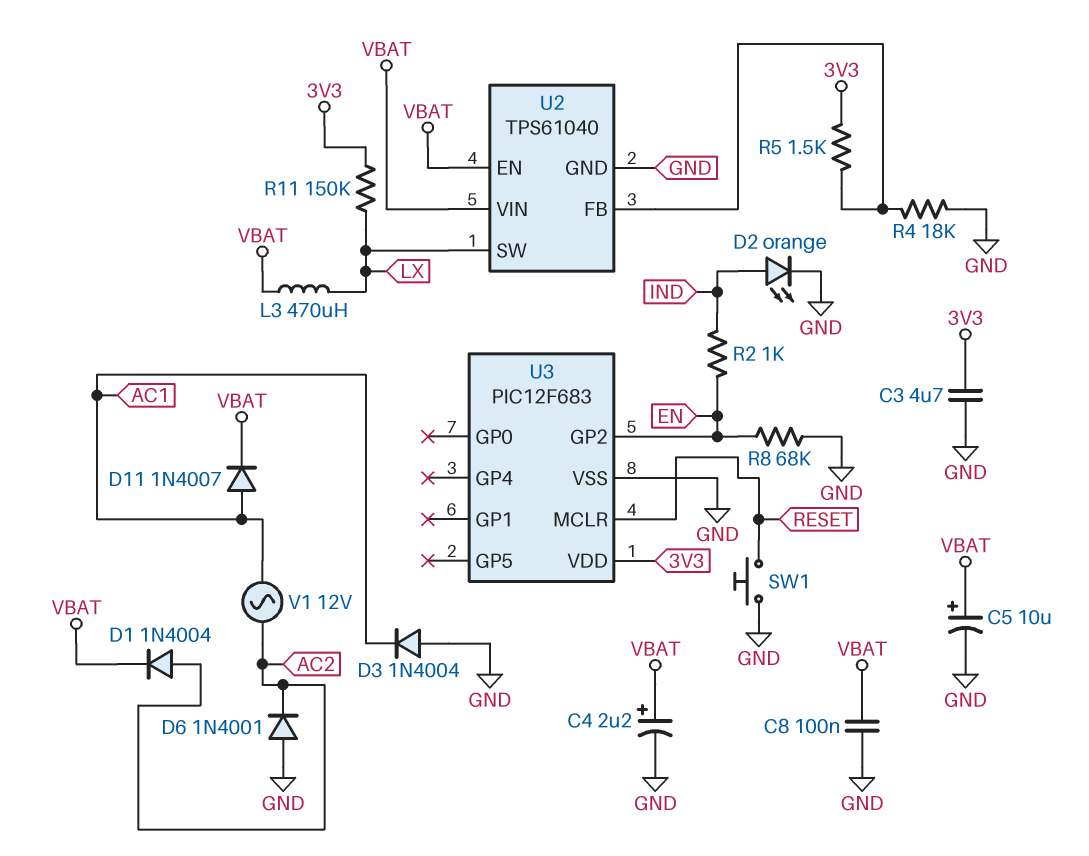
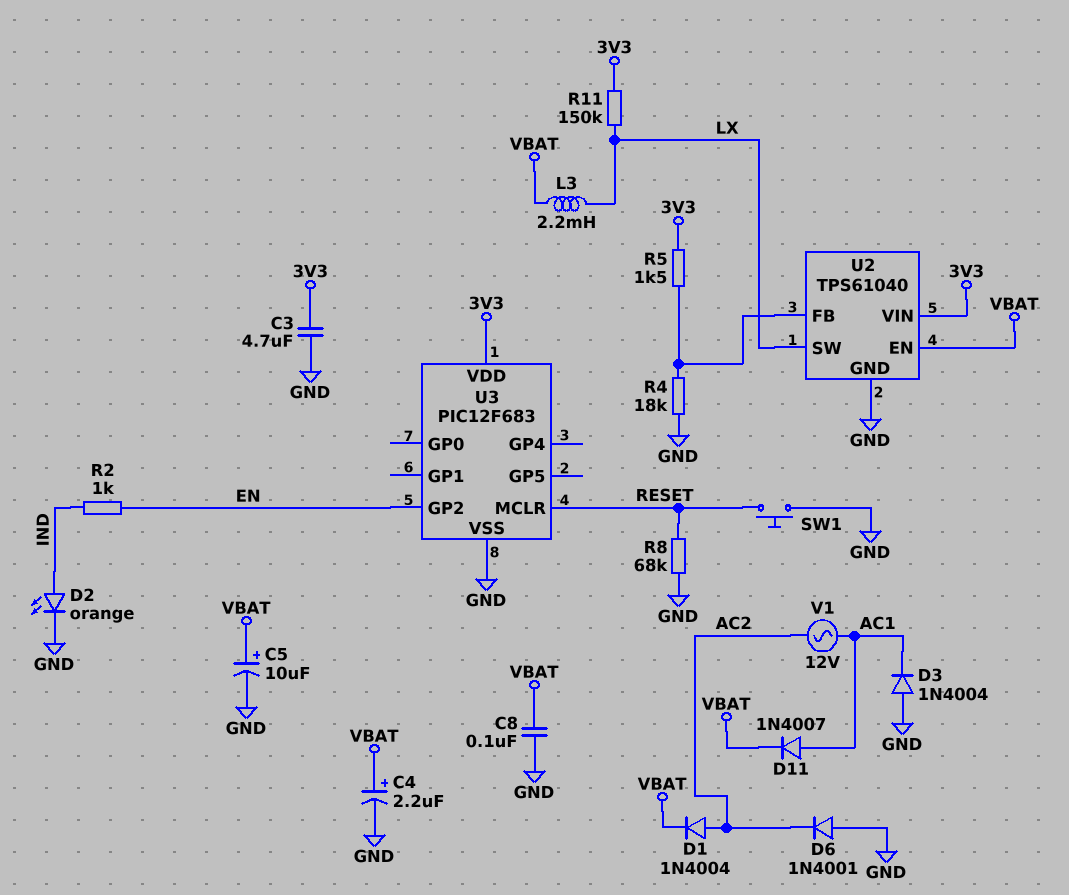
L3: 470uH (LX, VBAT) -> 2.2mH (LX, VBAT)
R8: 68k (EN, GND) -> 68k (GND, RESET)
U2 pin VIN: VBAT -> 3V3

